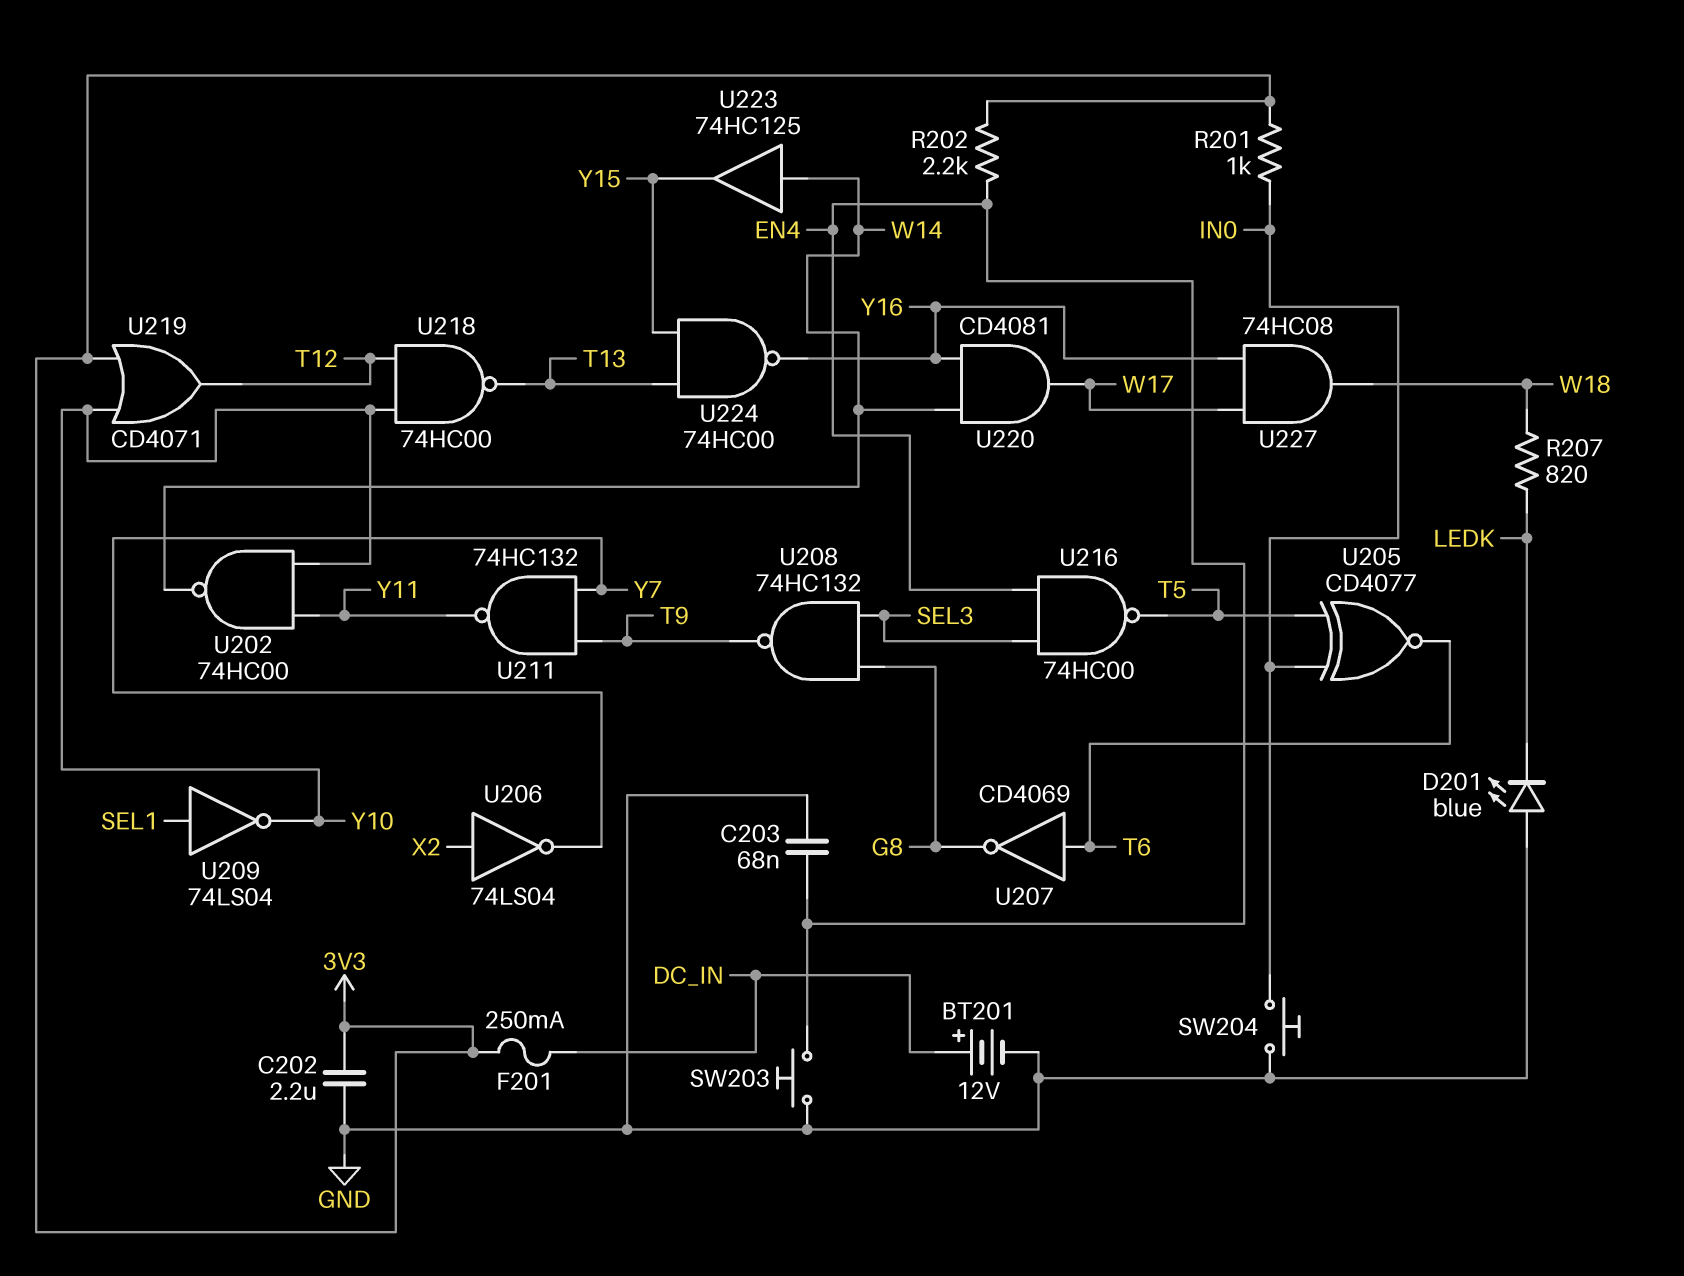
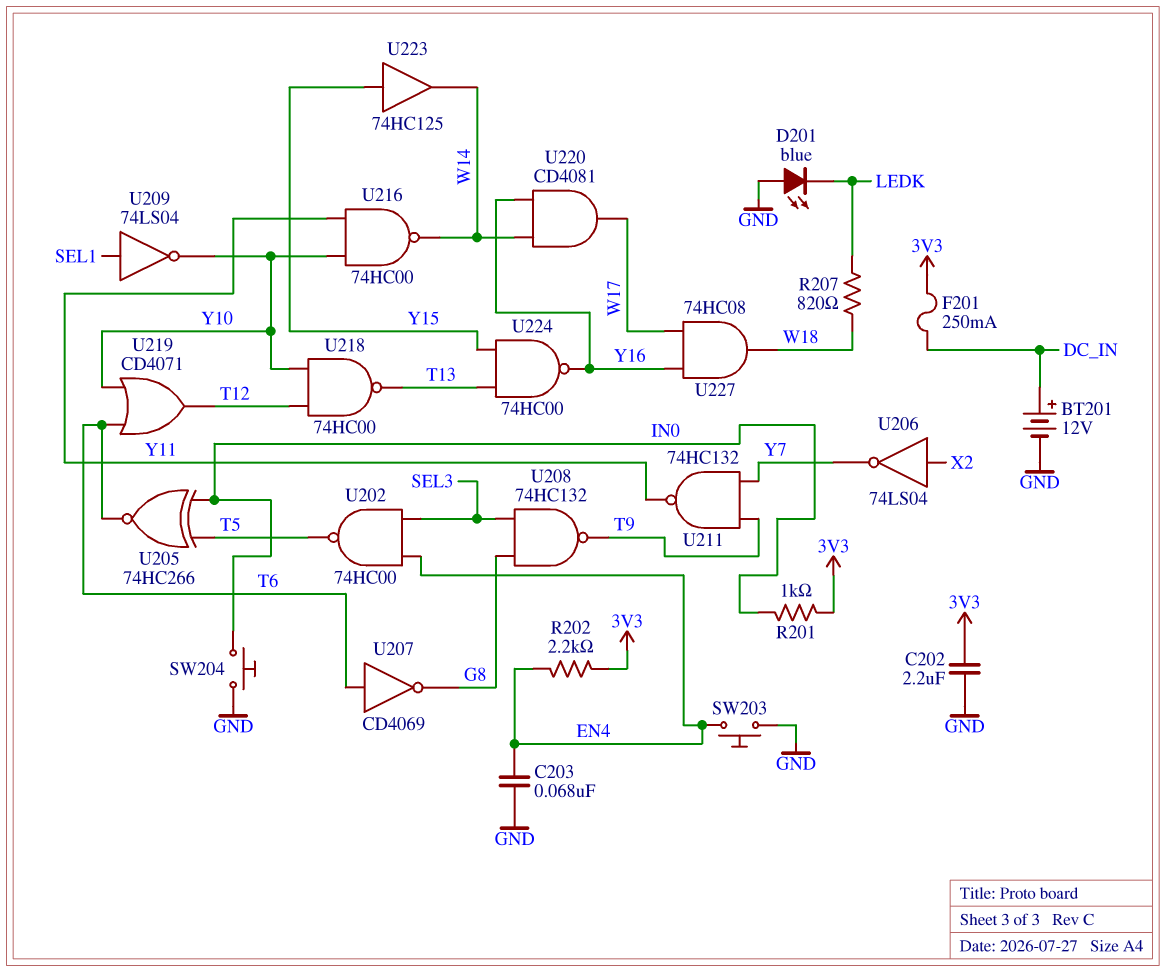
U202: NAND 74HC00 (in Y10, in Y11, out W14) -> NAND 74HC00 (in EN4, in SEL3, out T5)
U205: XNOR CD4077 (in IN0, in T5, out T6) -> XNOR 74HC266 (in IN0, in T5, out T6)
U216: NAND 74HC00 (in EN4, in SEL3, out T5) -> NAND 74HC00 (in Y10, in Y11, out W14)
U219: OR CD4071 (in 3V3, in Y10, out T12) -> OR CD4071 (in T6, in Y10, out T12)
U223: buffer 74HC125 (in W14, out Y15) -> buffer 74HC125 (in Y15, out W14)

